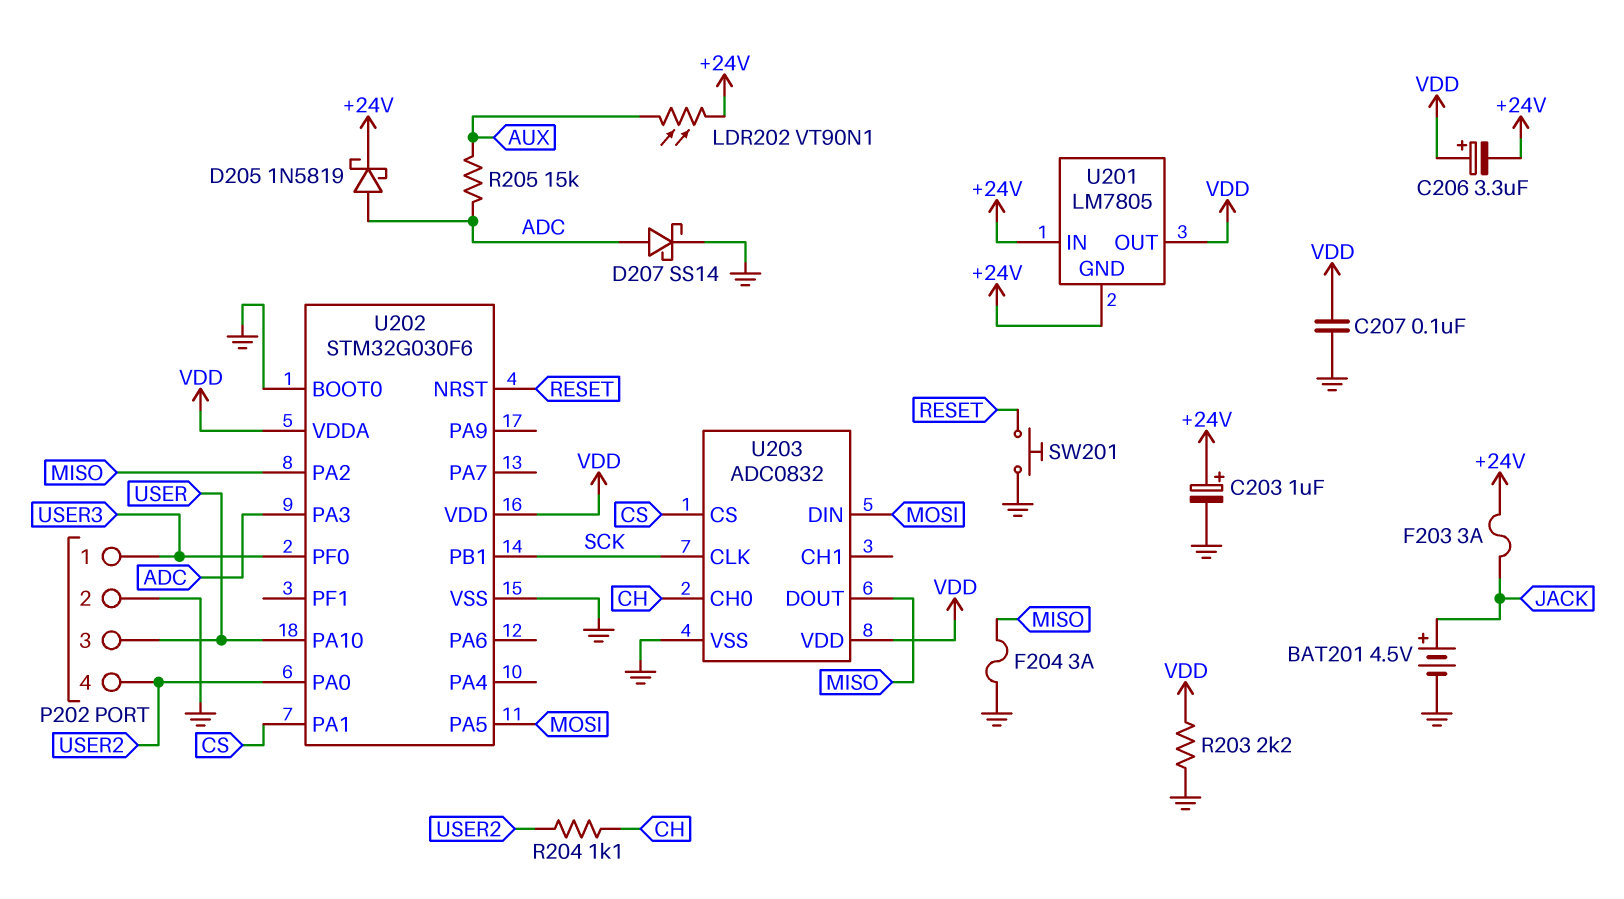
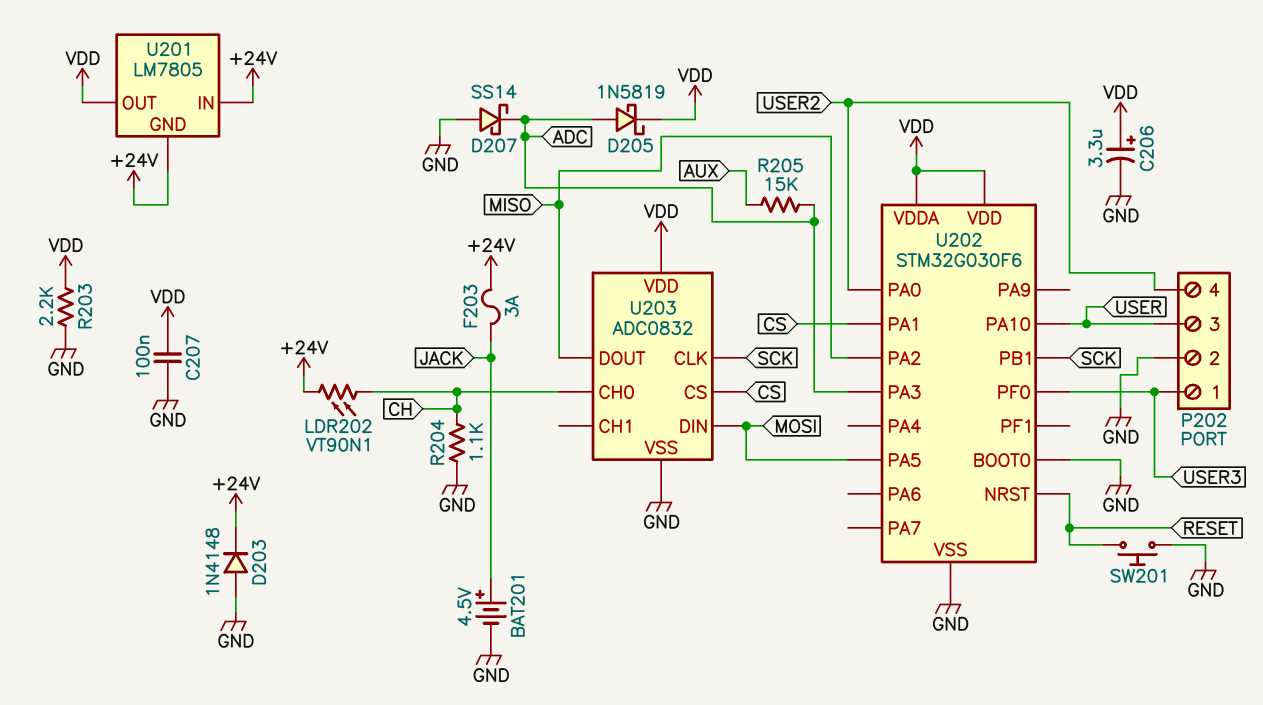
C203: 1uF (plus +24V, minus GND) -> none
C206: 3.3uF (plus VDD, minus +24V) -> 3.3uF (plus VDD, minus GND)
D203: none -> diode 1N4148 (A GND, K +24V)
D205: schottky 1N5819 (A ADC, K +24V) -> schottky 1N5819 (A ADC, K VDD)
D207: schottky SS14 (A ADC, K GND) -> schottky SS14 (A GND, K ADC)
F204: 3A (GND, MISO) -> none
LDR202: VT90N1 (+24V, AUX) -> VT90N1 (+24V, CH)
R204: 1.1k (CH, USER2) -> 1.1k (CH, GND)

